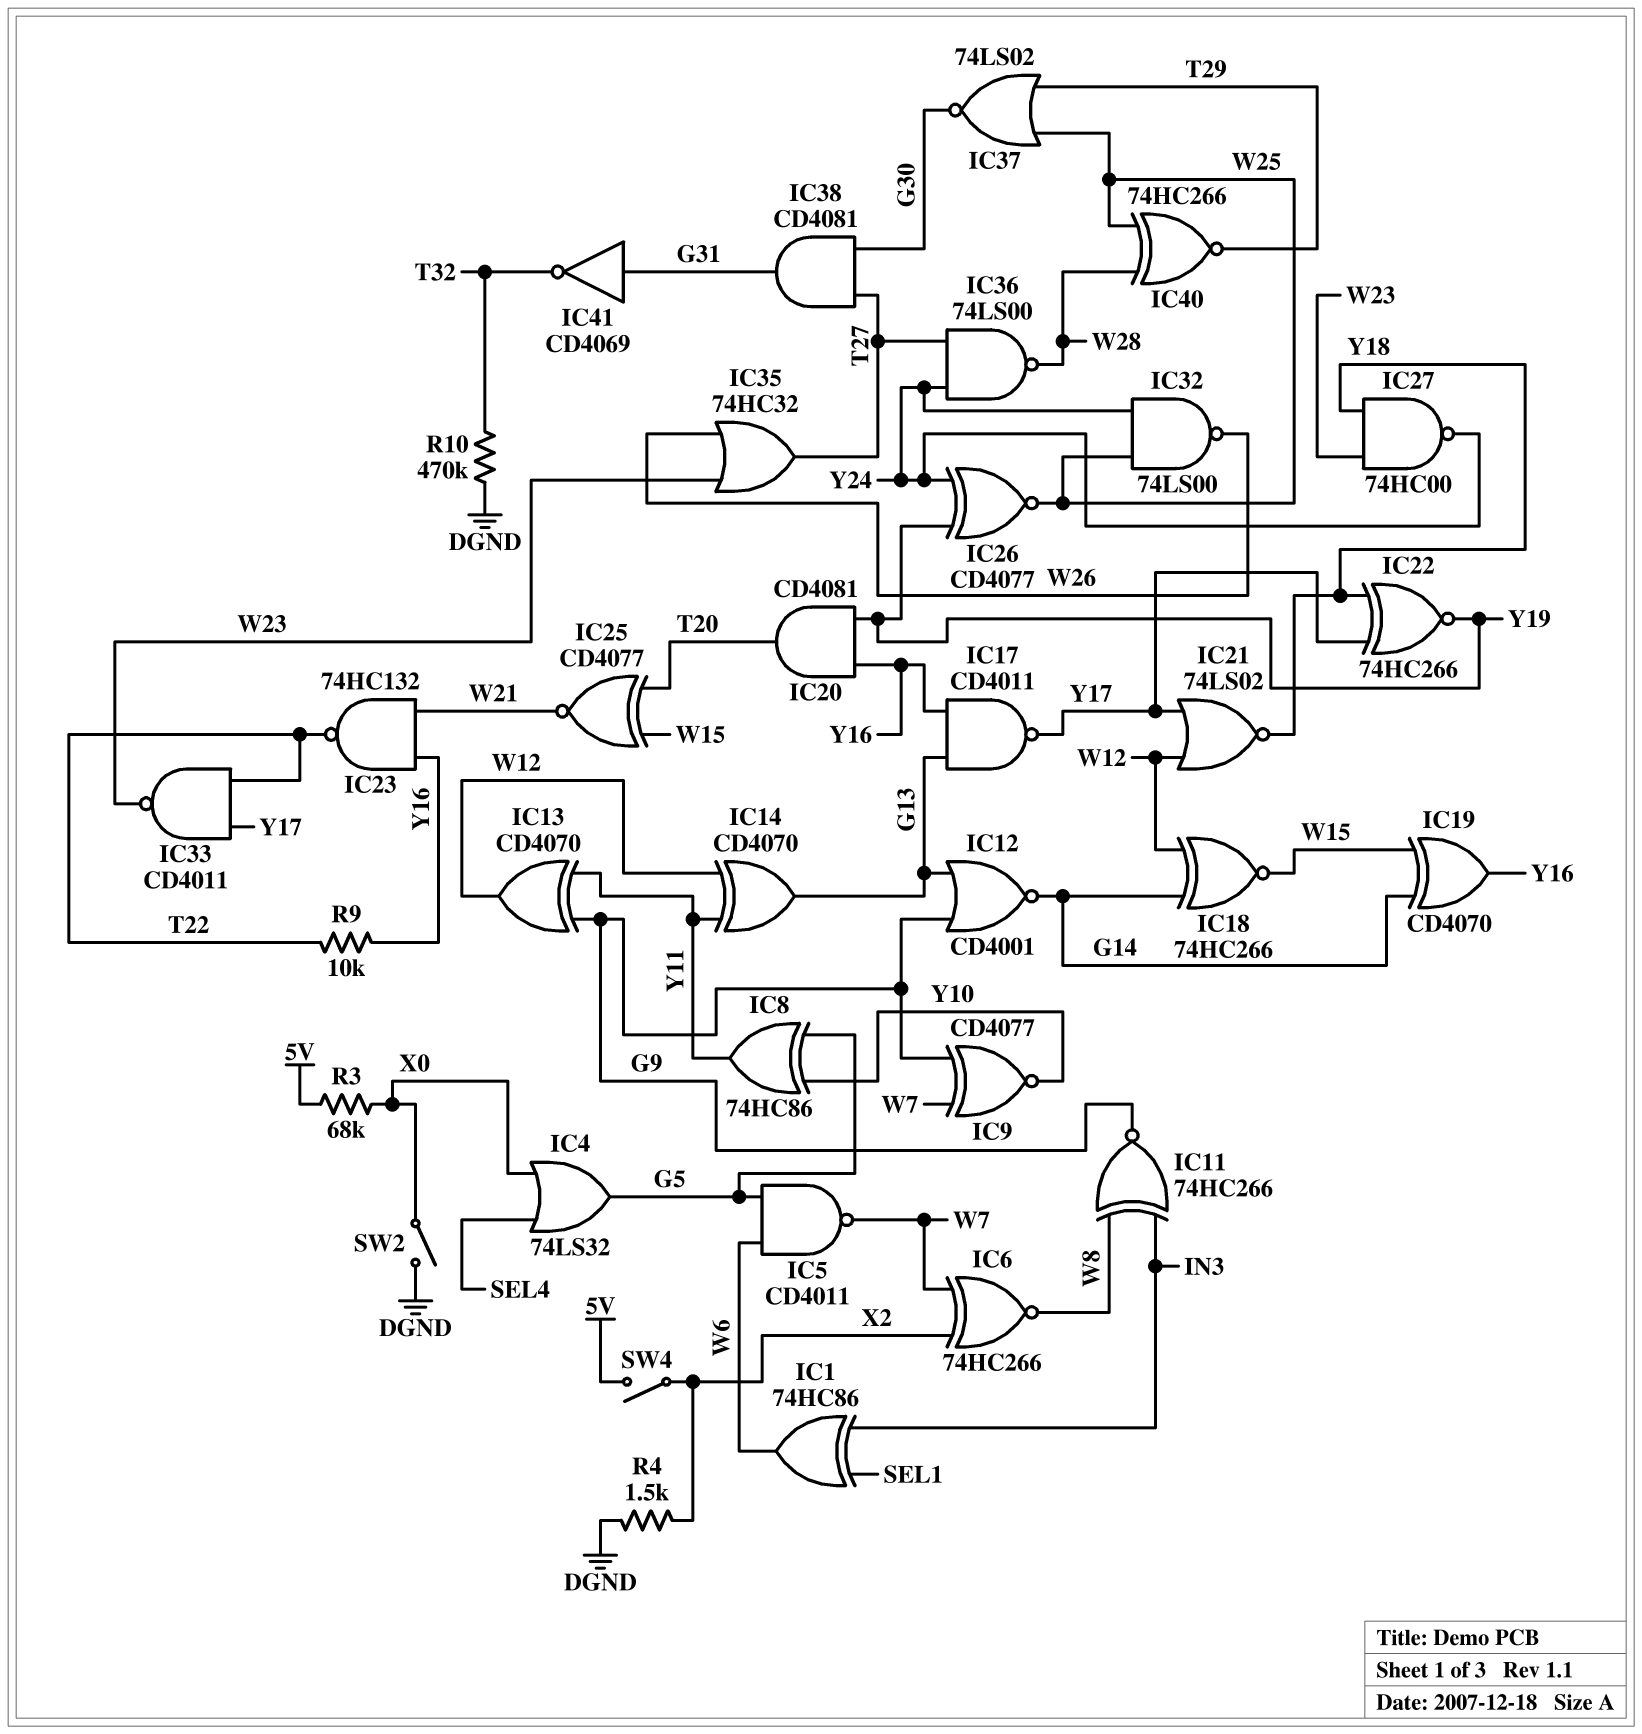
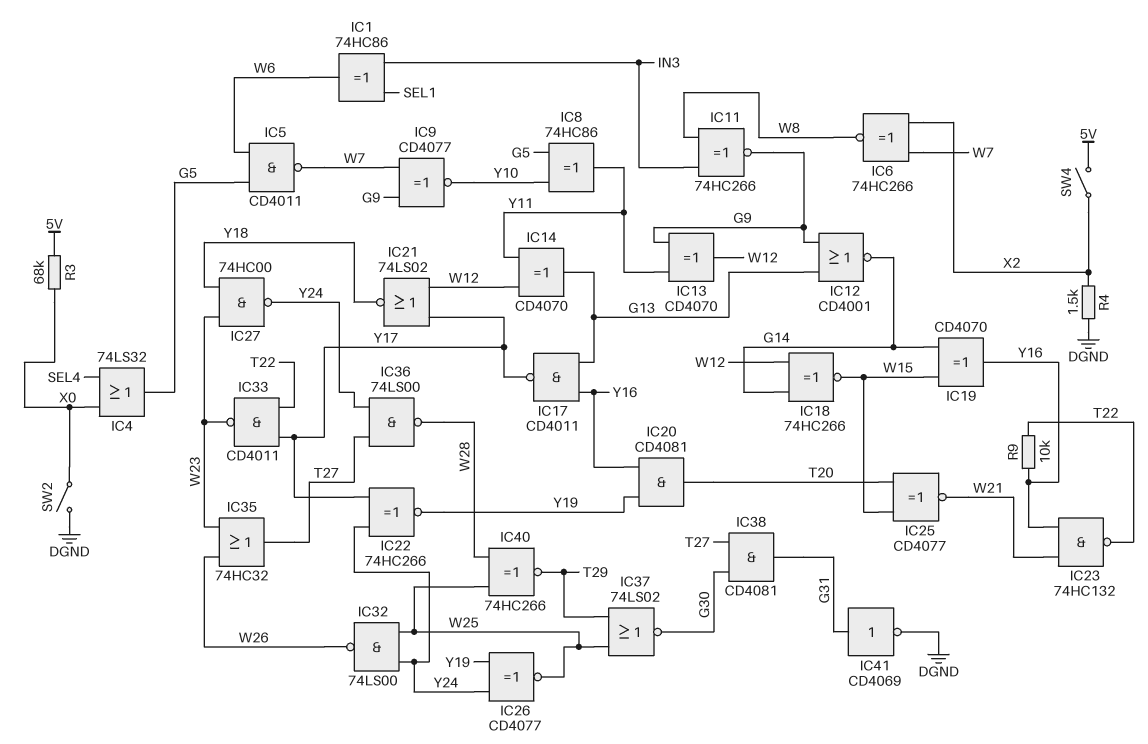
IC22: XNOR 74HC266 (in Y17, in Y18, out Y19) -> XNOR 74HC266 (in Y17, in Y24, out Y19)
IC41: NOT CD4069 (in G31, out T32) -> NOT CD4069 (in G31, out DGND)
R10: 470k (DGND, T32) -> none

